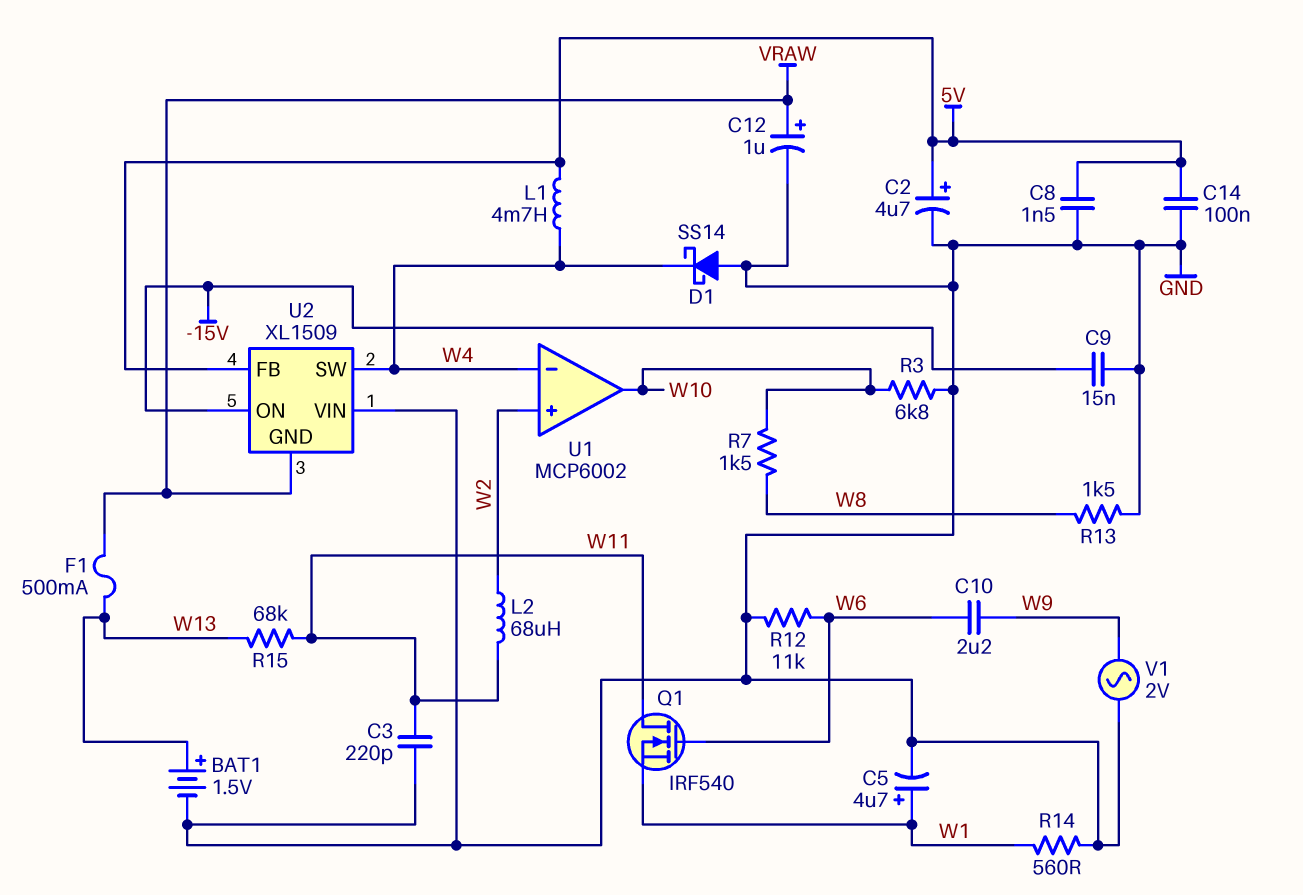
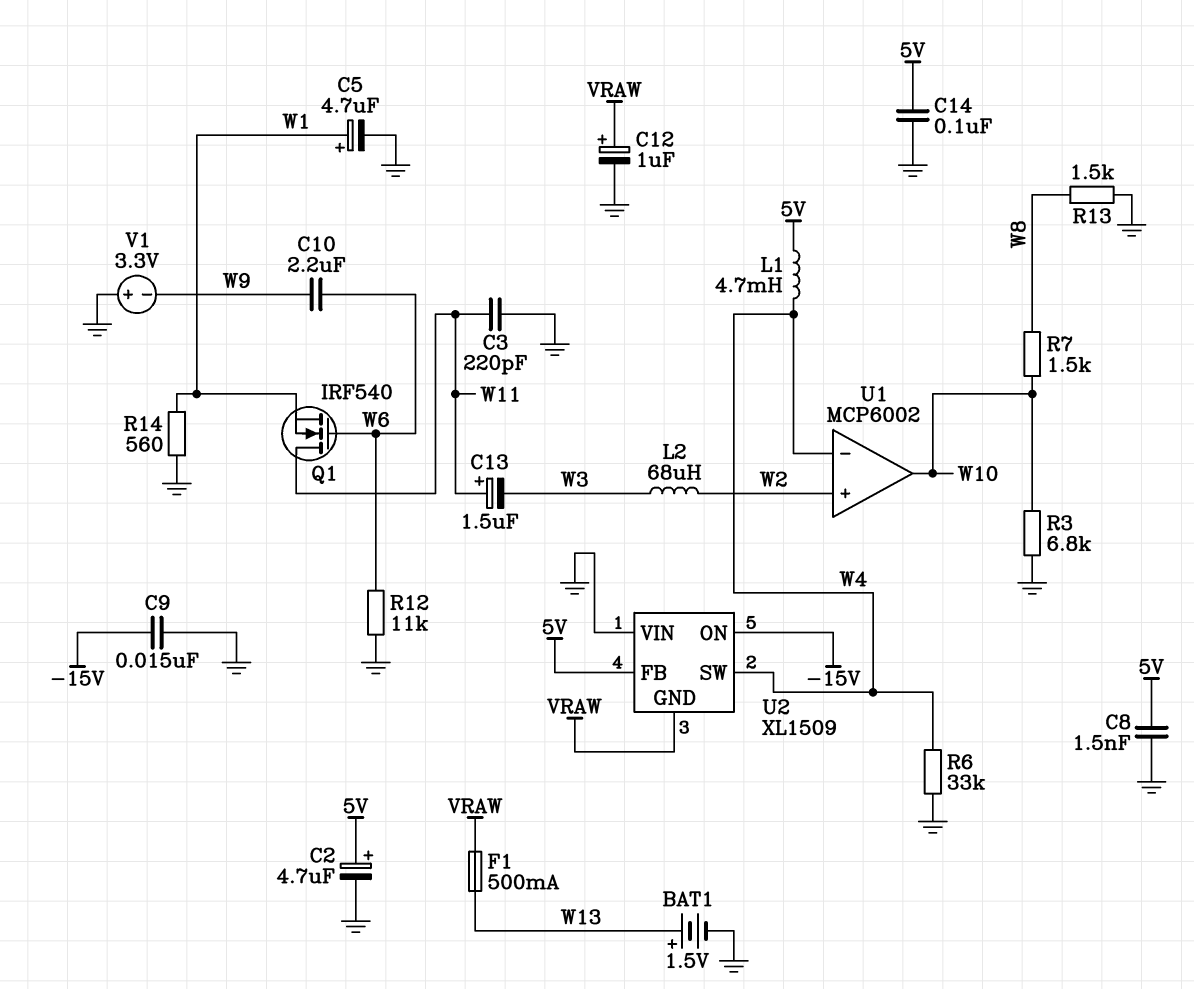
C13: none -> 1.5uF (plus W11, minus W3)
D1: schottky SS14 (A GND, K W4) -> none
L2: 68uH (W2, W11) -> 68uH (W2, W3)
R6: none -> 33k (GND, W4)
R15: 68k (W11, W13) -> none
V1: AC 2V (GND, W9) -> 3.3V (plus GND, minus W9)

